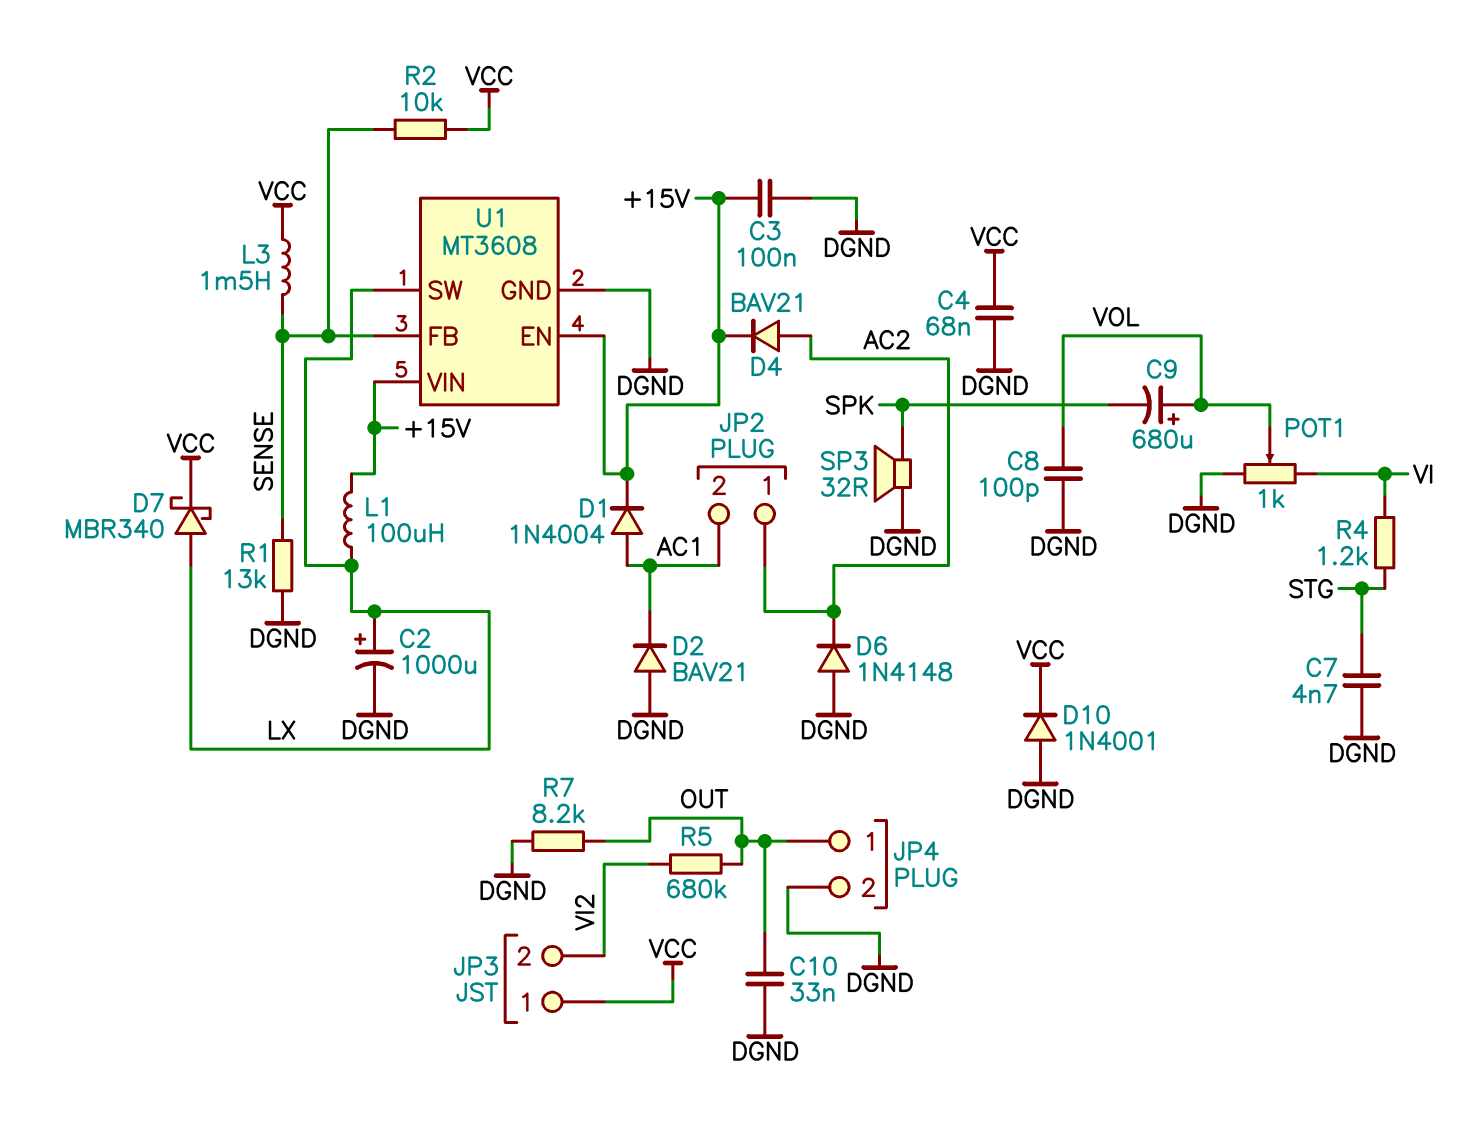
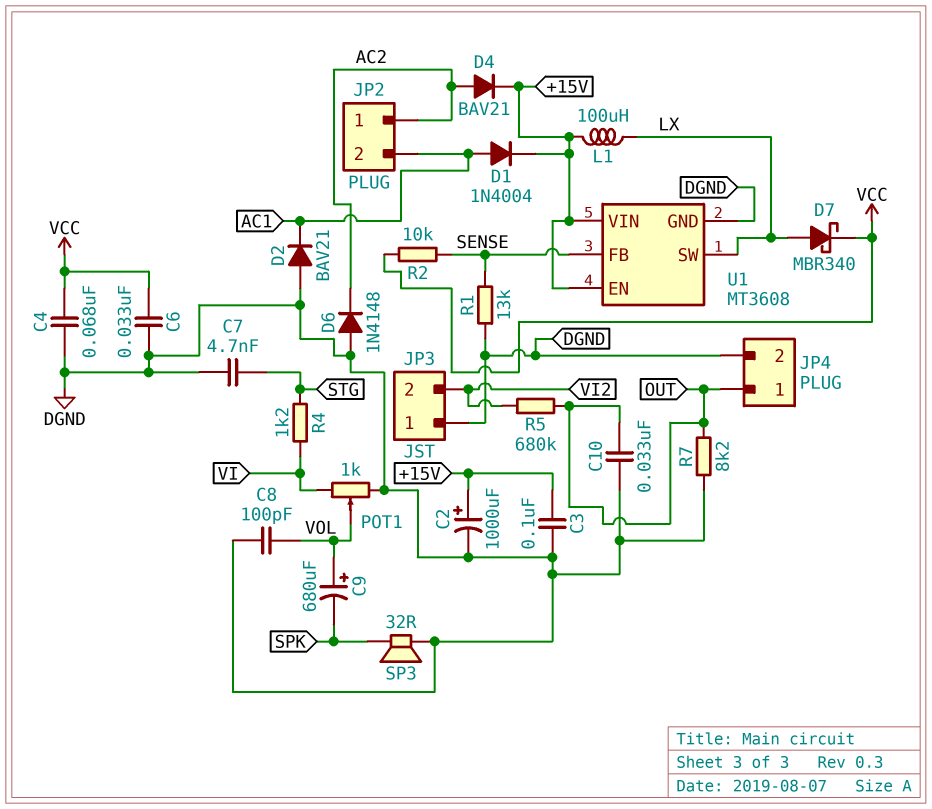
C2: 1000uF (plus LX, minus DGND) -> 1000uF (plus +15V, minus DGND)
C6: none -> 33nF (DGND, VCC)
D10: diode 1N4001 (A DGND, K VCC) -> none
JP3 pin 1: VCC -> DGND
L3: 1.5mH (SENSE, VCC) -> none

